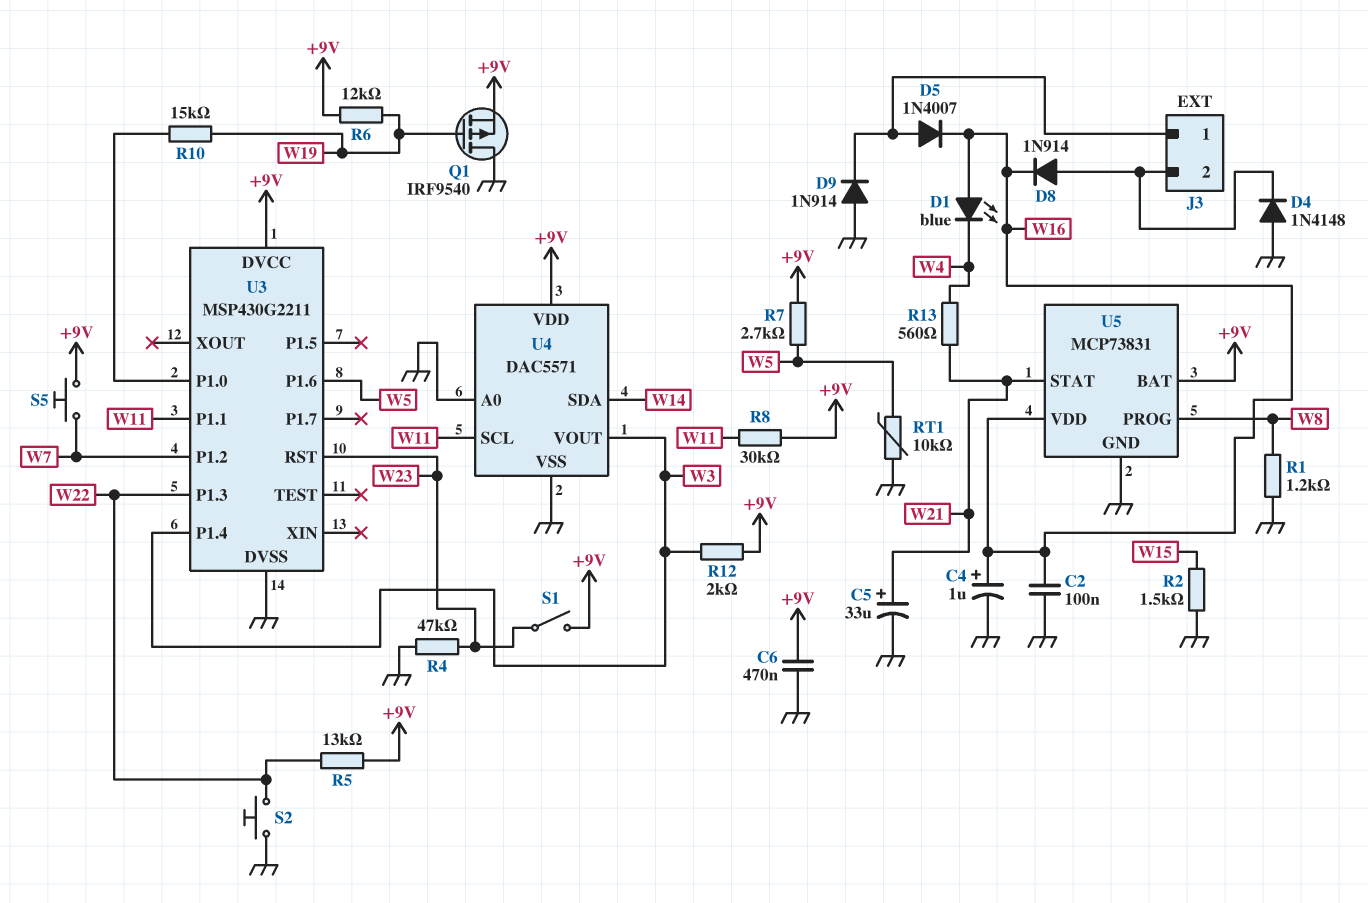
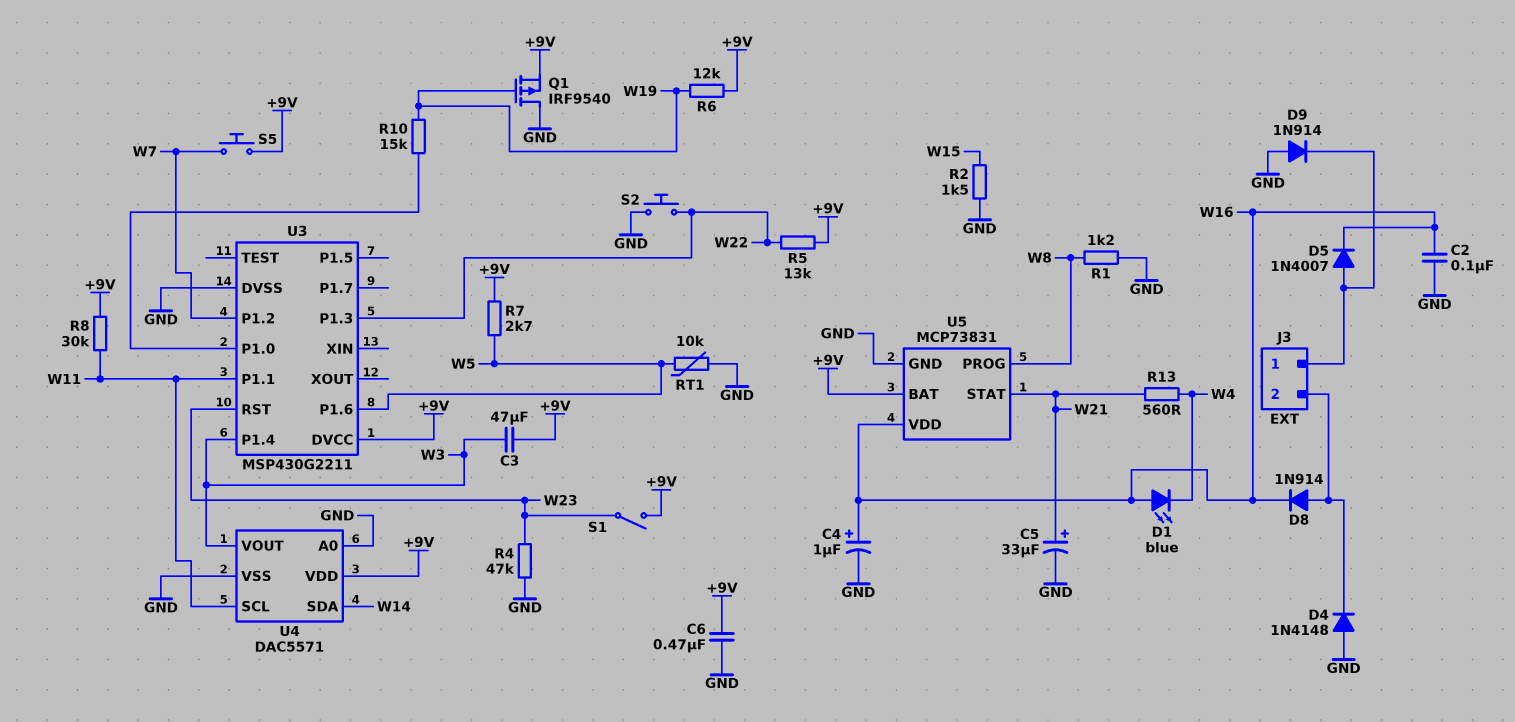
C3: none -> 47uF (+9V, W3)
R12: 2k (+9V, W3) -> none

